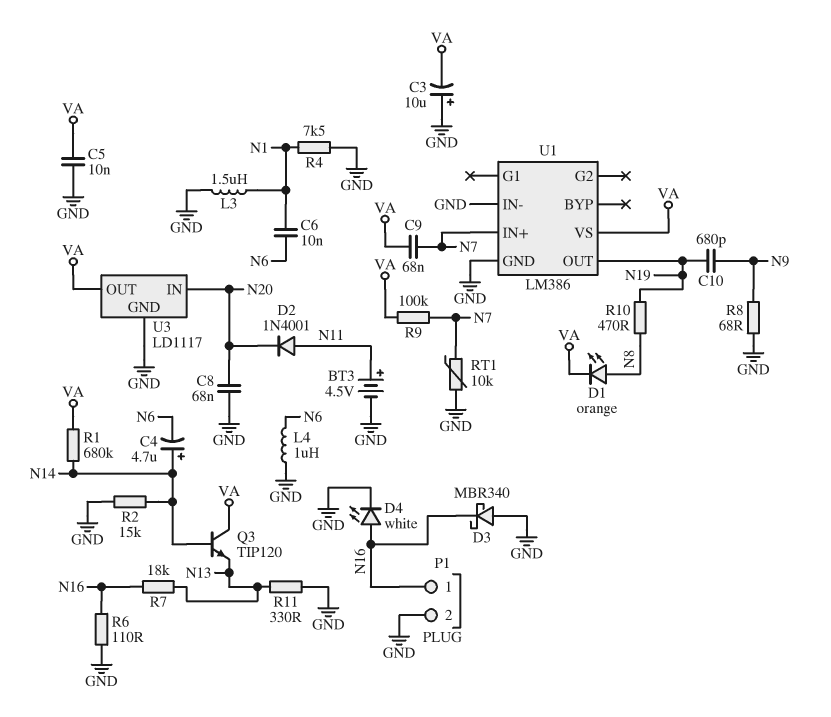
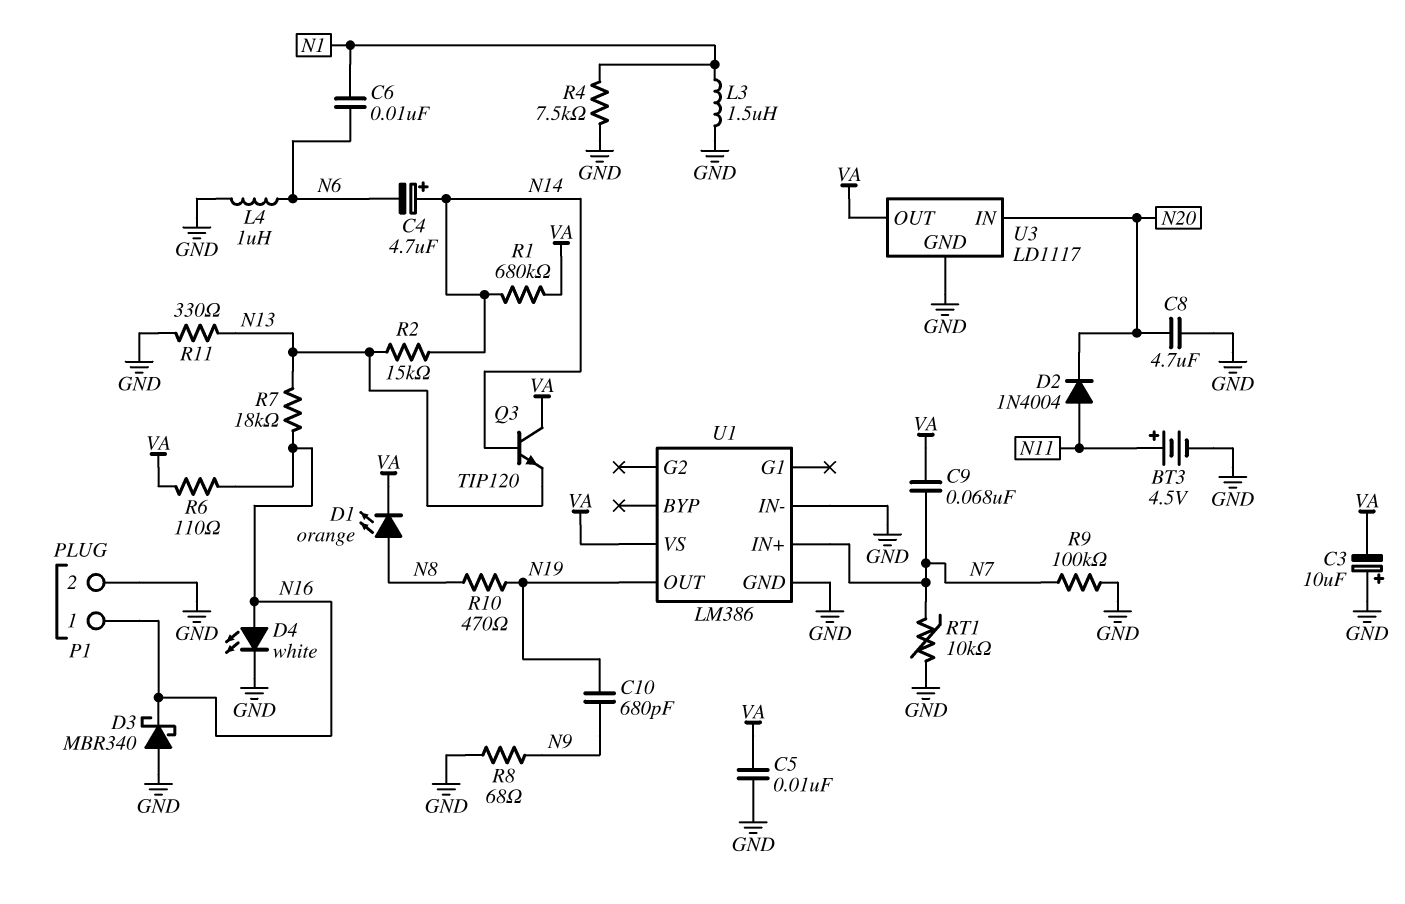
C8: 68nF (GND, N20) -> 4.7uF (GND, N20)
D2: diode 1N4001 (A N11, K N20) -> diode 1N4004 (A N11, K N20)
R2: 15k (GND, N14) -> 15k (N13, N14)
R6: 110 (GND, N16) -> 110 (N16, VA)
R9: 100k (N7, VA) -> 100k (GND, N7)

